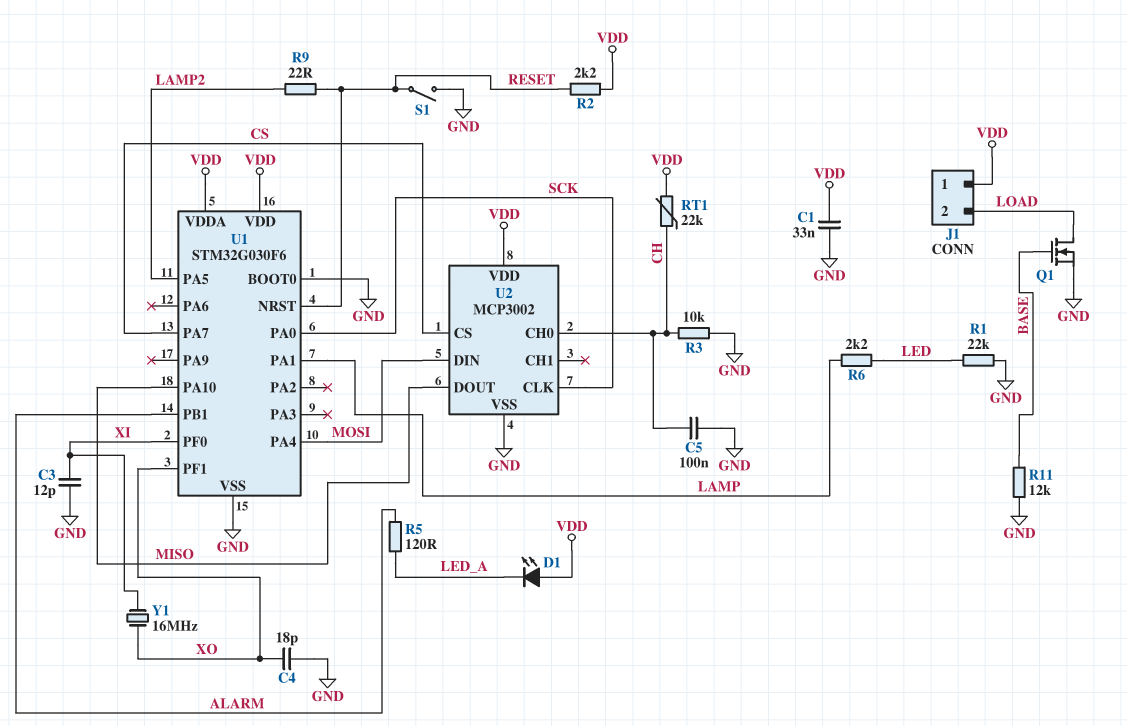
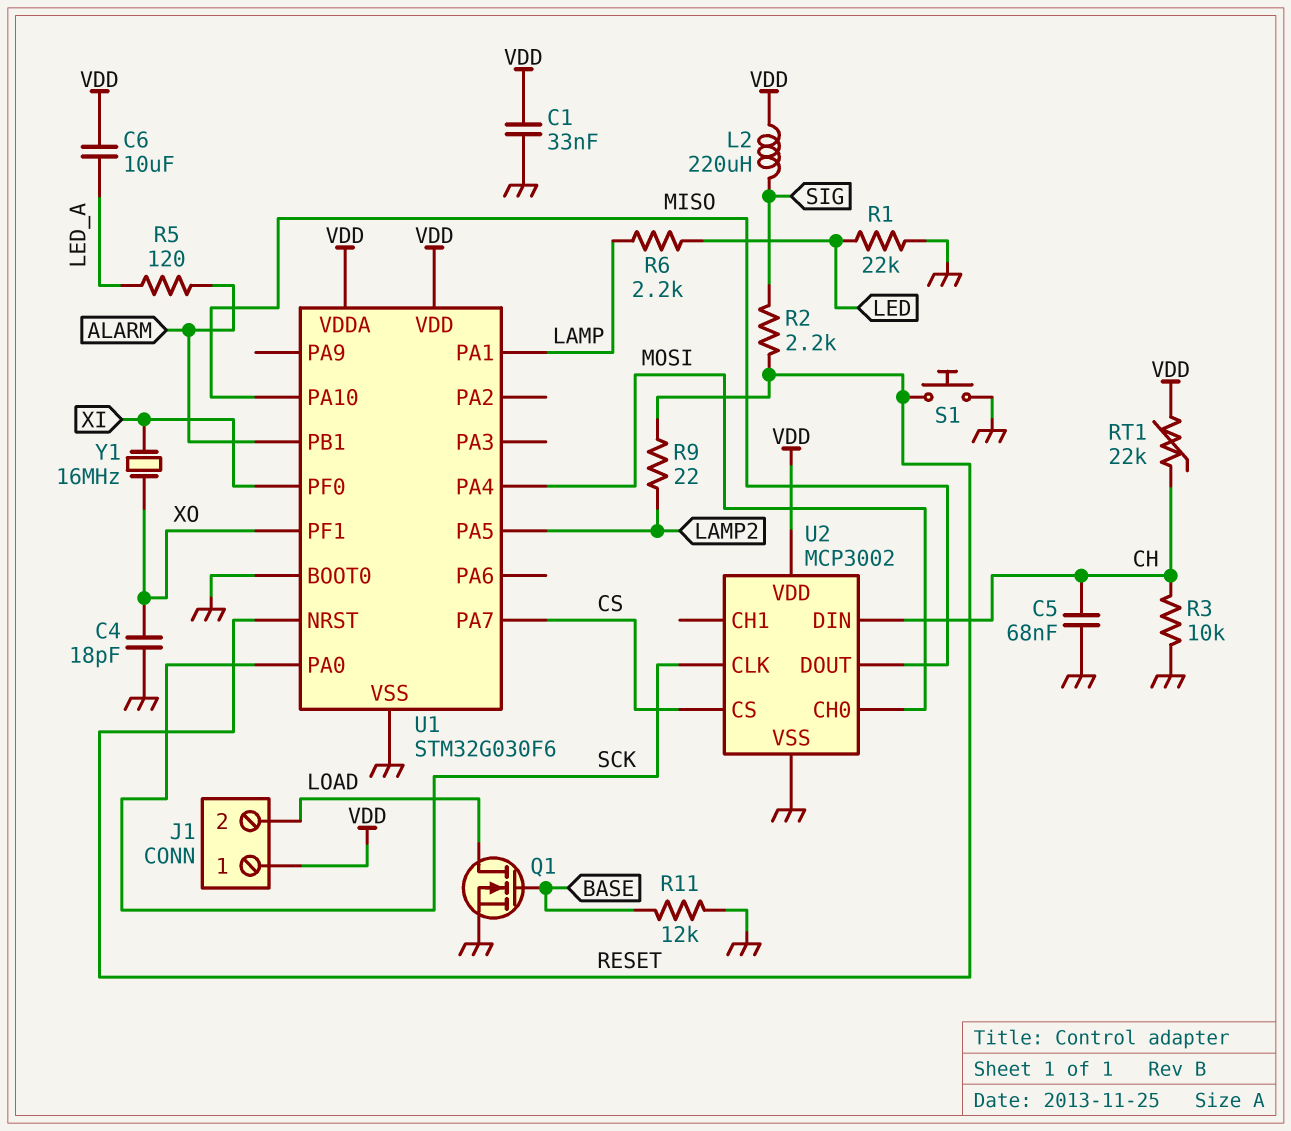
C3: 12pF (GND, XI) -> none
C5: 100nF (CH, GND) -> 68nF (CH, GND)
C6: none -> 10uF (LED_A, VDD)
D1: LED (A VDD, K LED_A) -> none
L2: none -> 220uH (SIG, VDD)
R2: 2.2k (RESET, VDD) -> 2.2k (RESET, SIG)
S1: switch (GND, RESET) -> button (GND, RESET)
U2 pin CH0: CH -> MOSI
U2 pin DIN: MOSI -> CH

